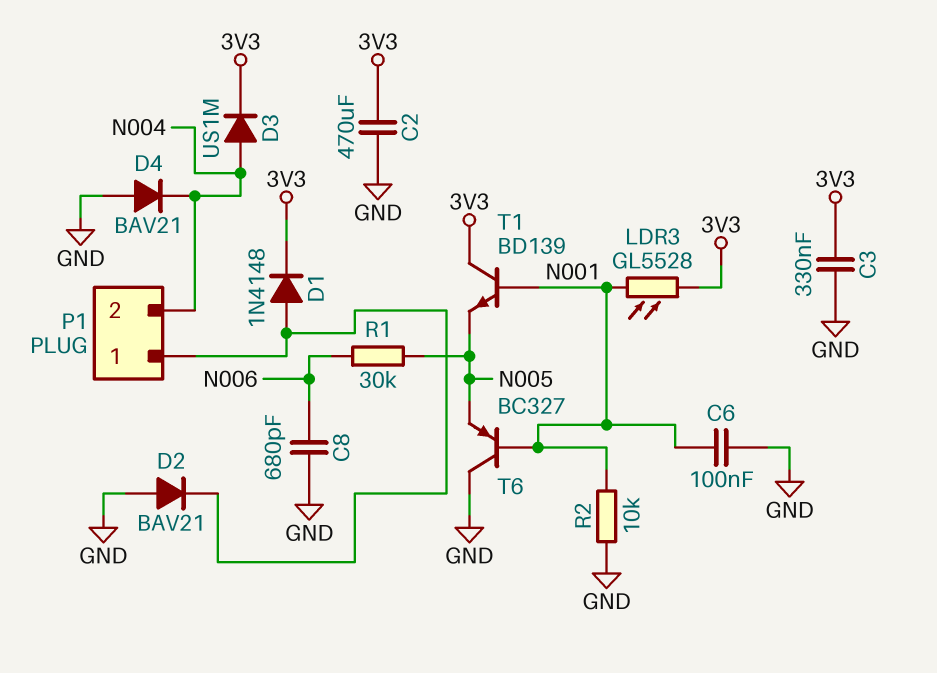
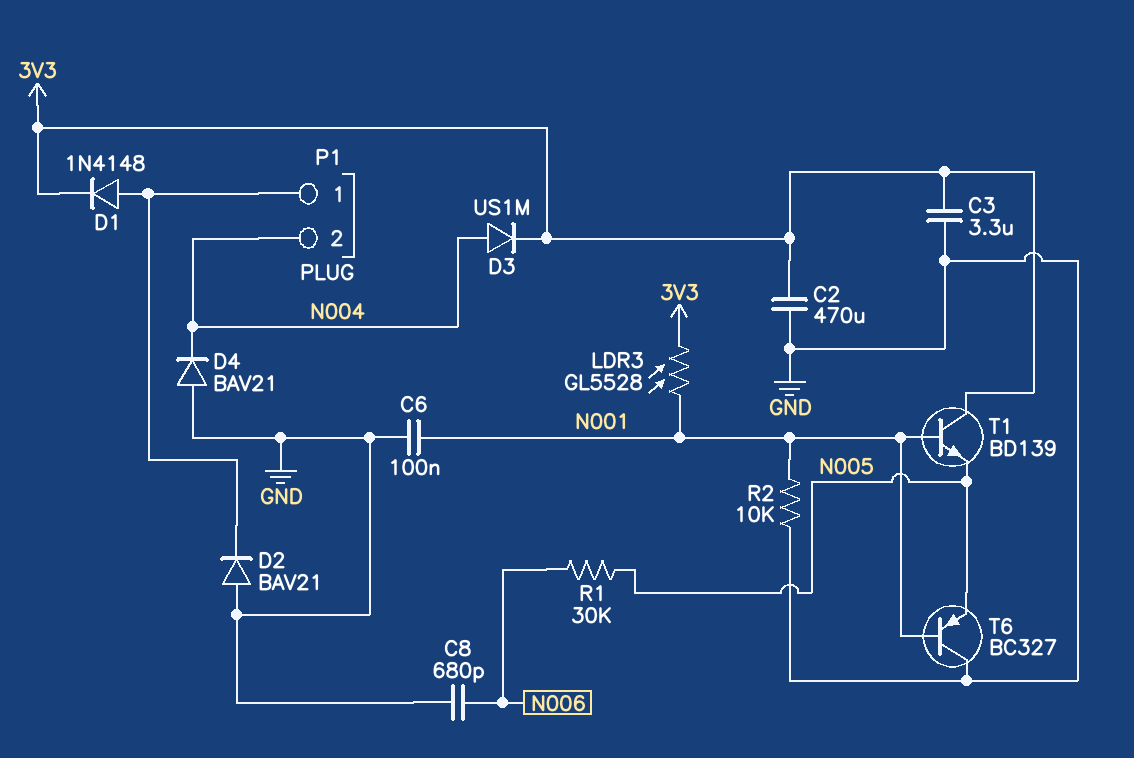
C3: 330nF (3V3, GND) -> 3.3uF (3V3, GND)

